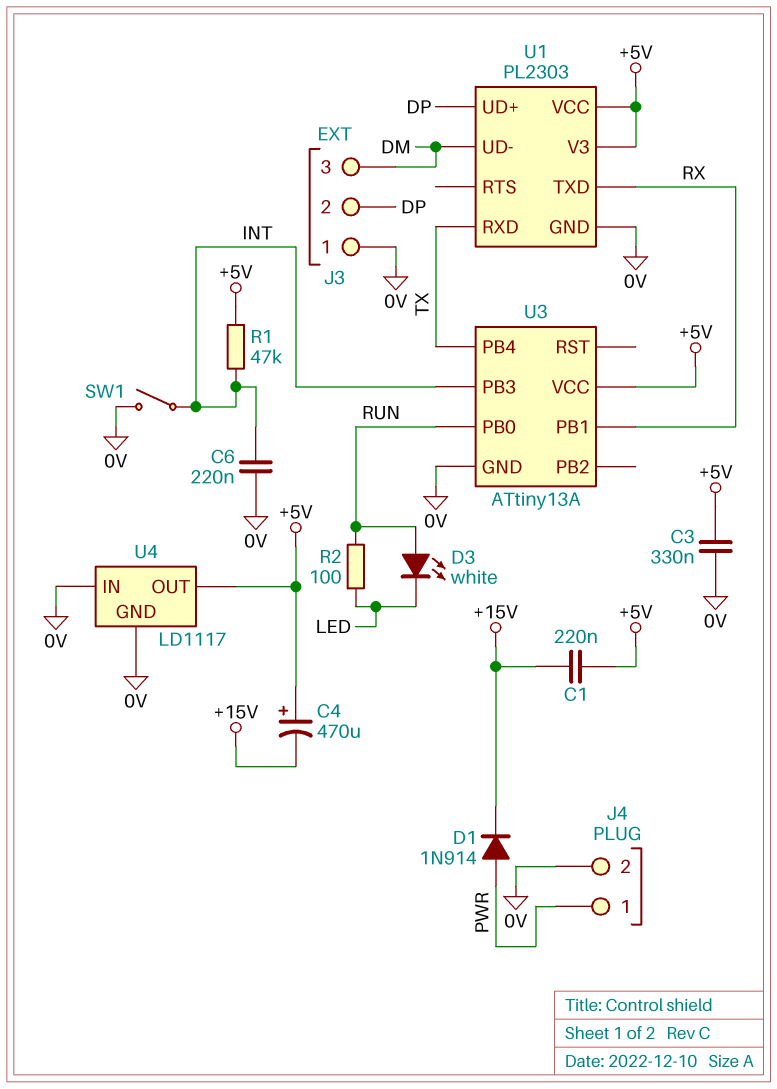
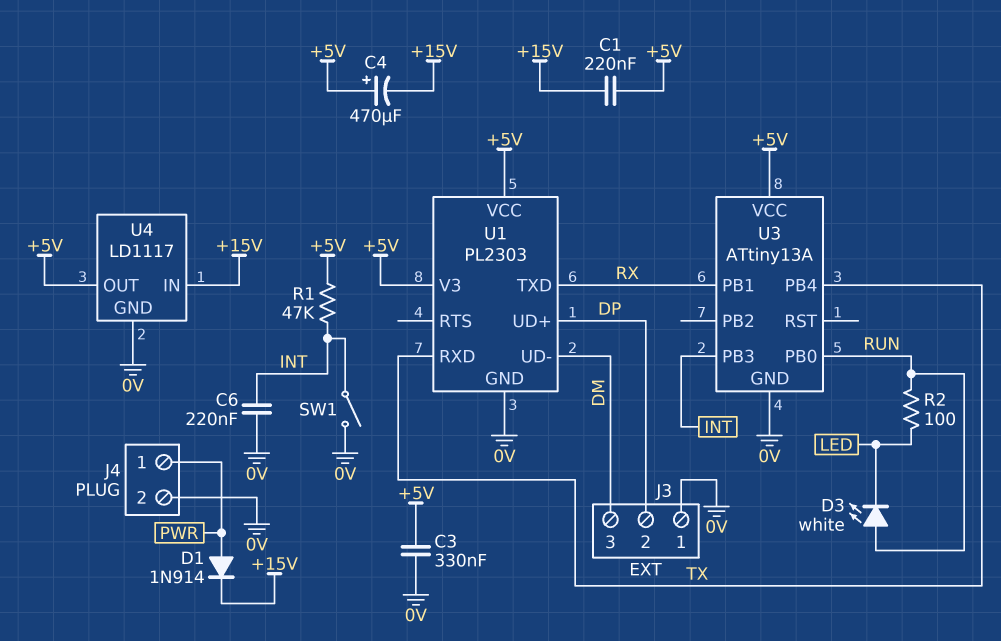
U4 pin IN: 0V -> +15V

